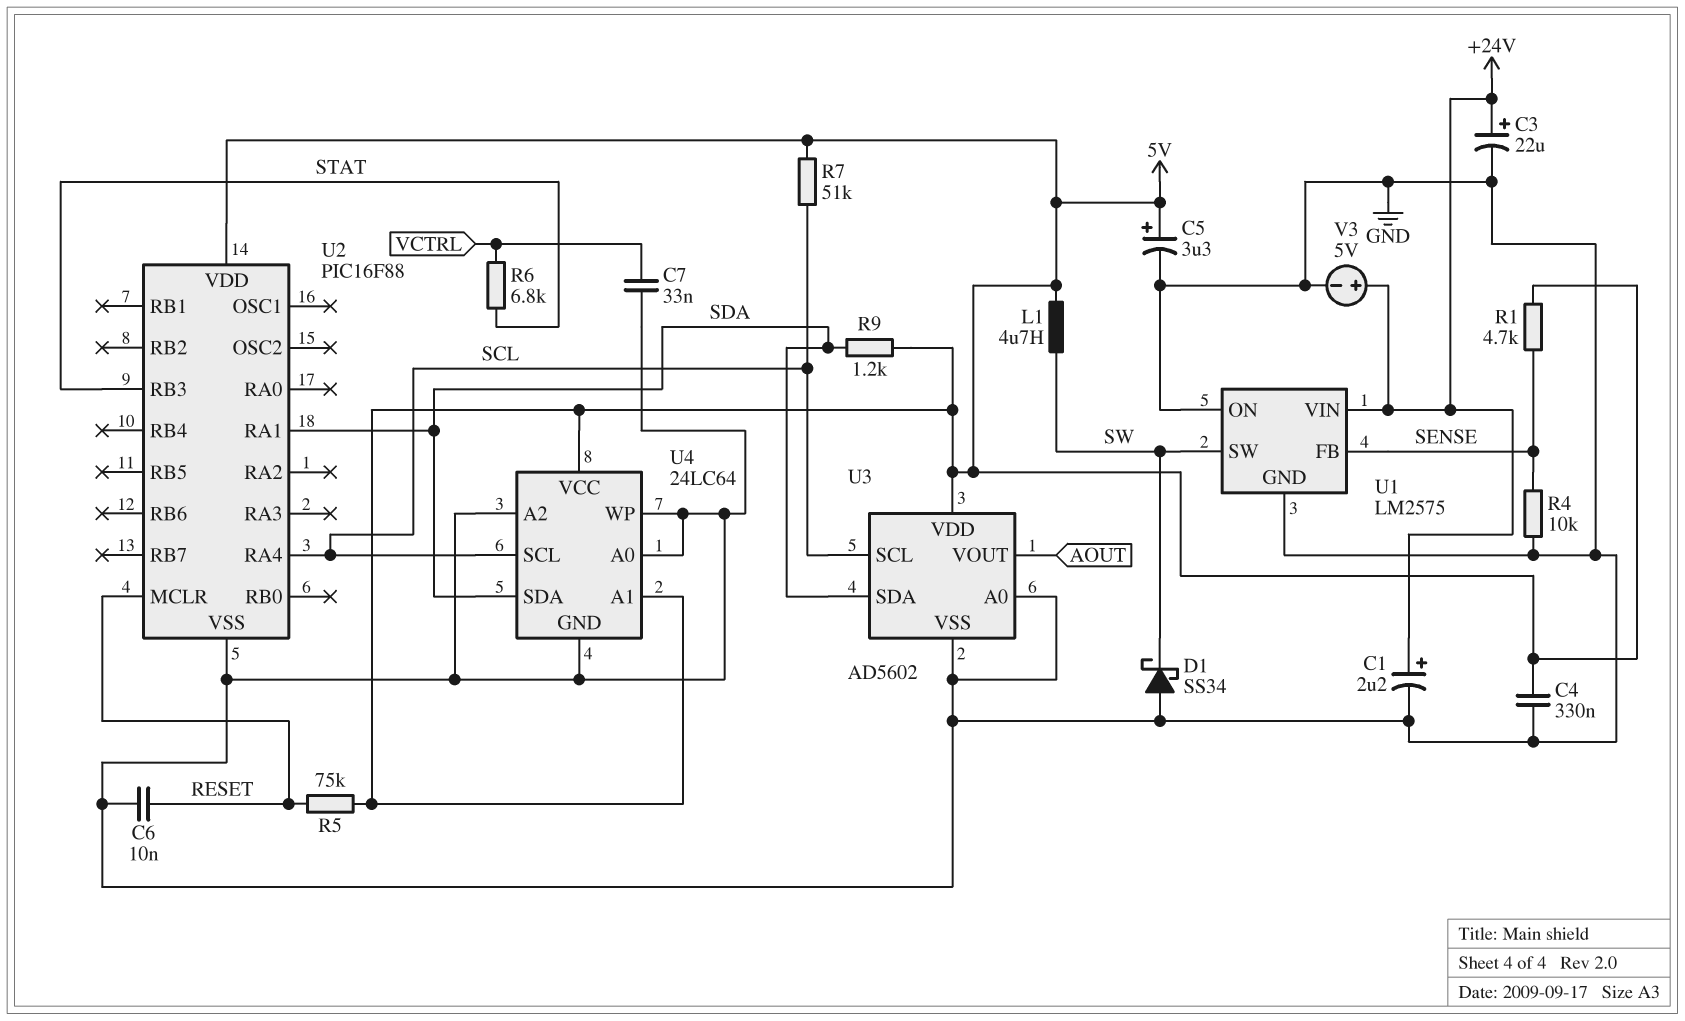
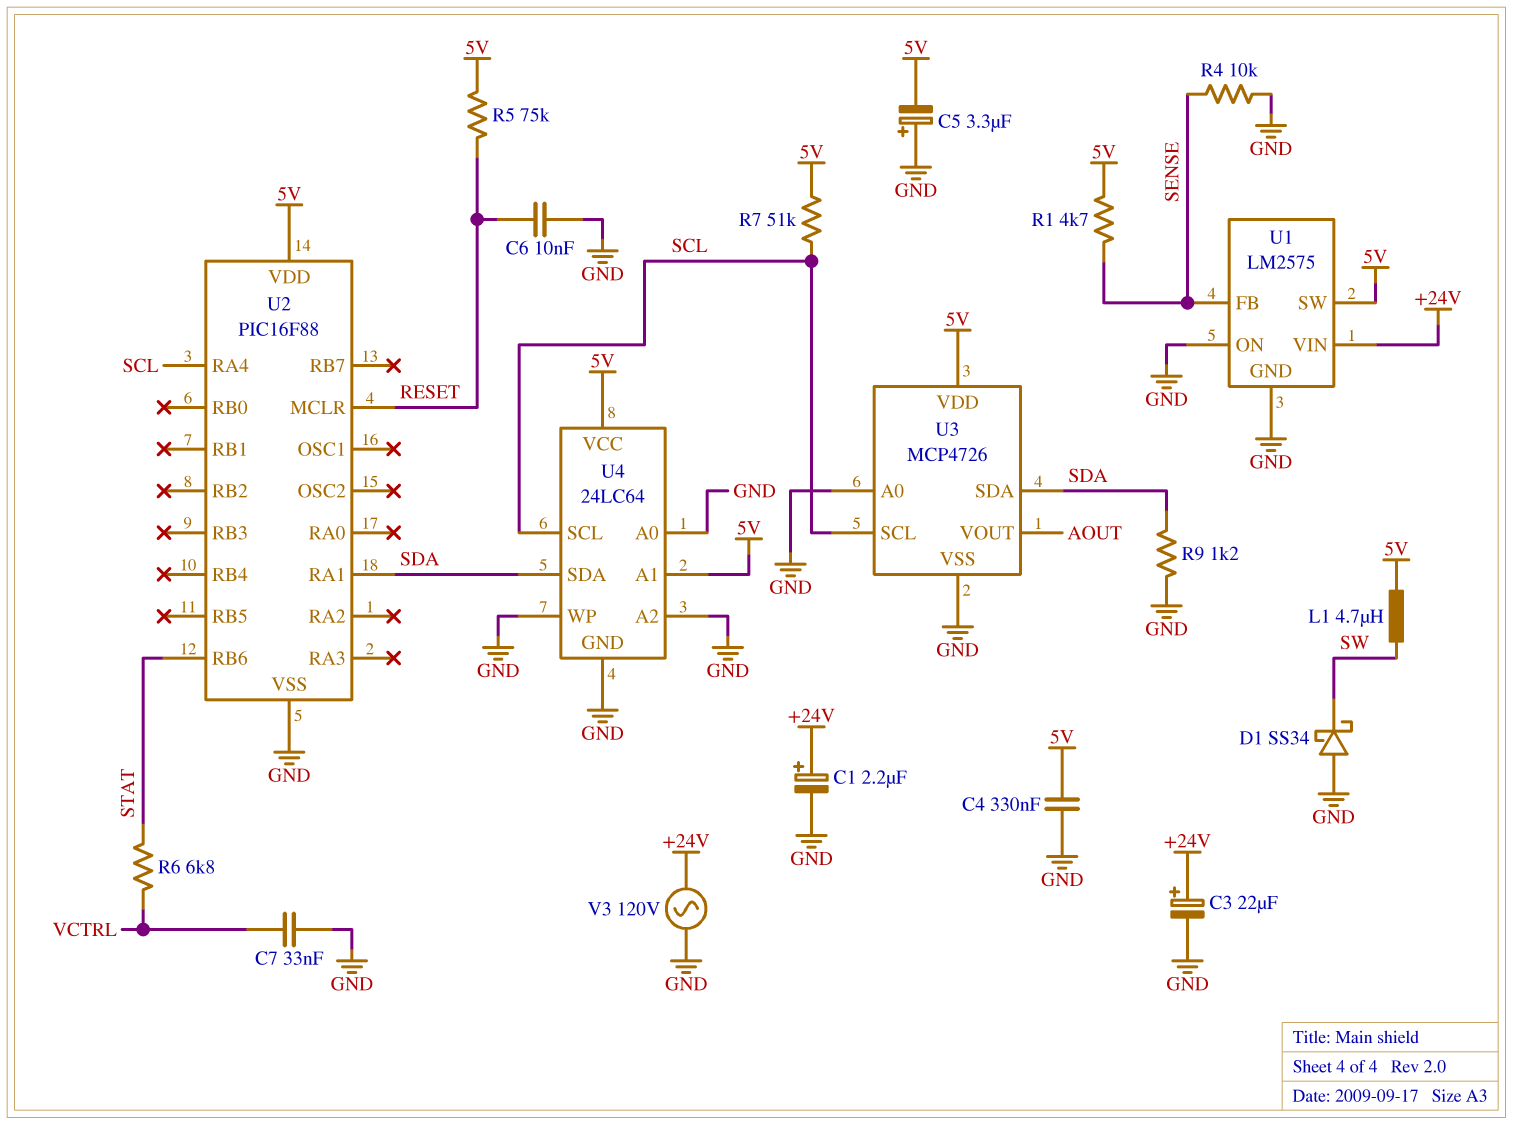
C5: 3.3uF (plus 5V, minus GND) -> 3.3uF (plus GND, minus 5V)
R9: 1.2k (5V, SDA) -> 1.2k (GND, SDA)
U1 pin SW: SW -> 5V
U2 pin RB3: STAT -> none
U2 pin RB6: none -> STAT
U3: AD5602 -> MCP4726
V3: 5V (plus +24V, minus GND) -> AC 120V (+24V, GND)

